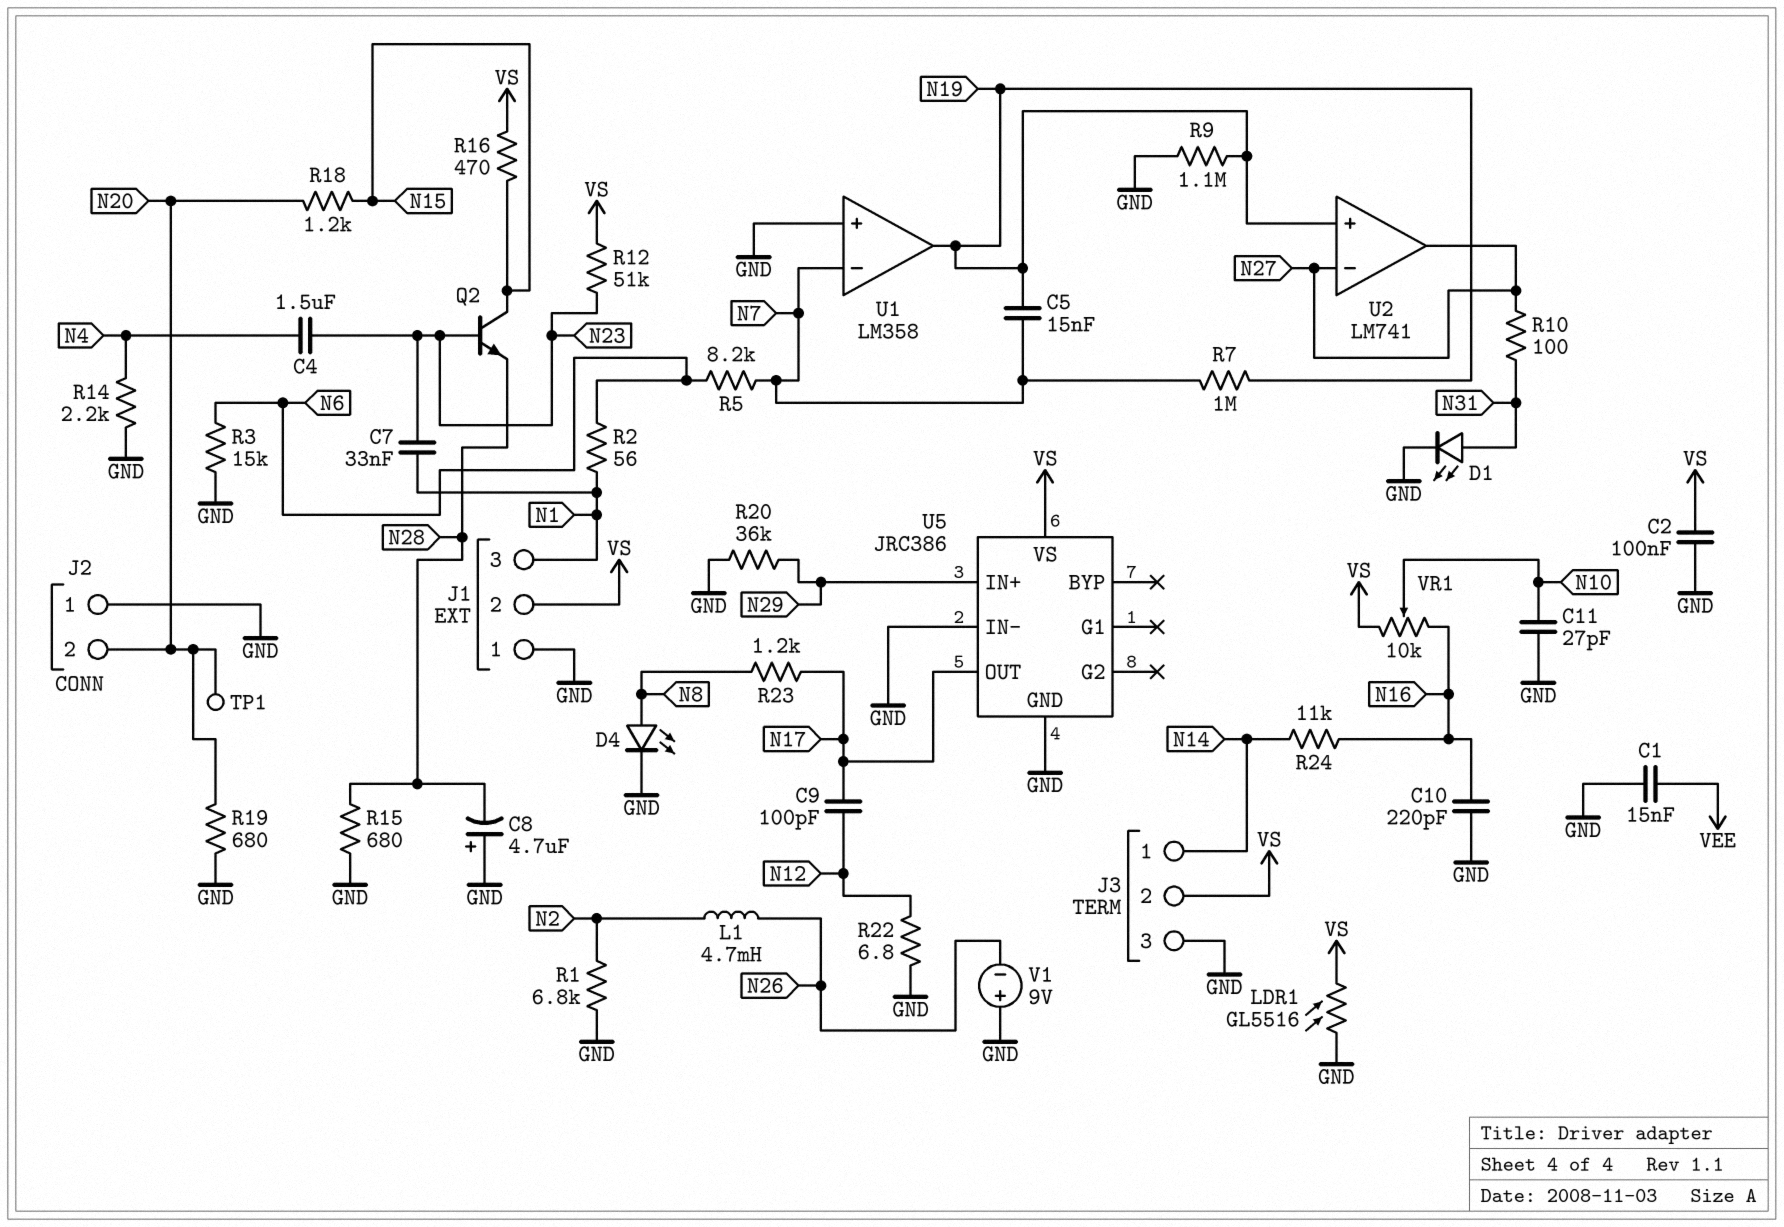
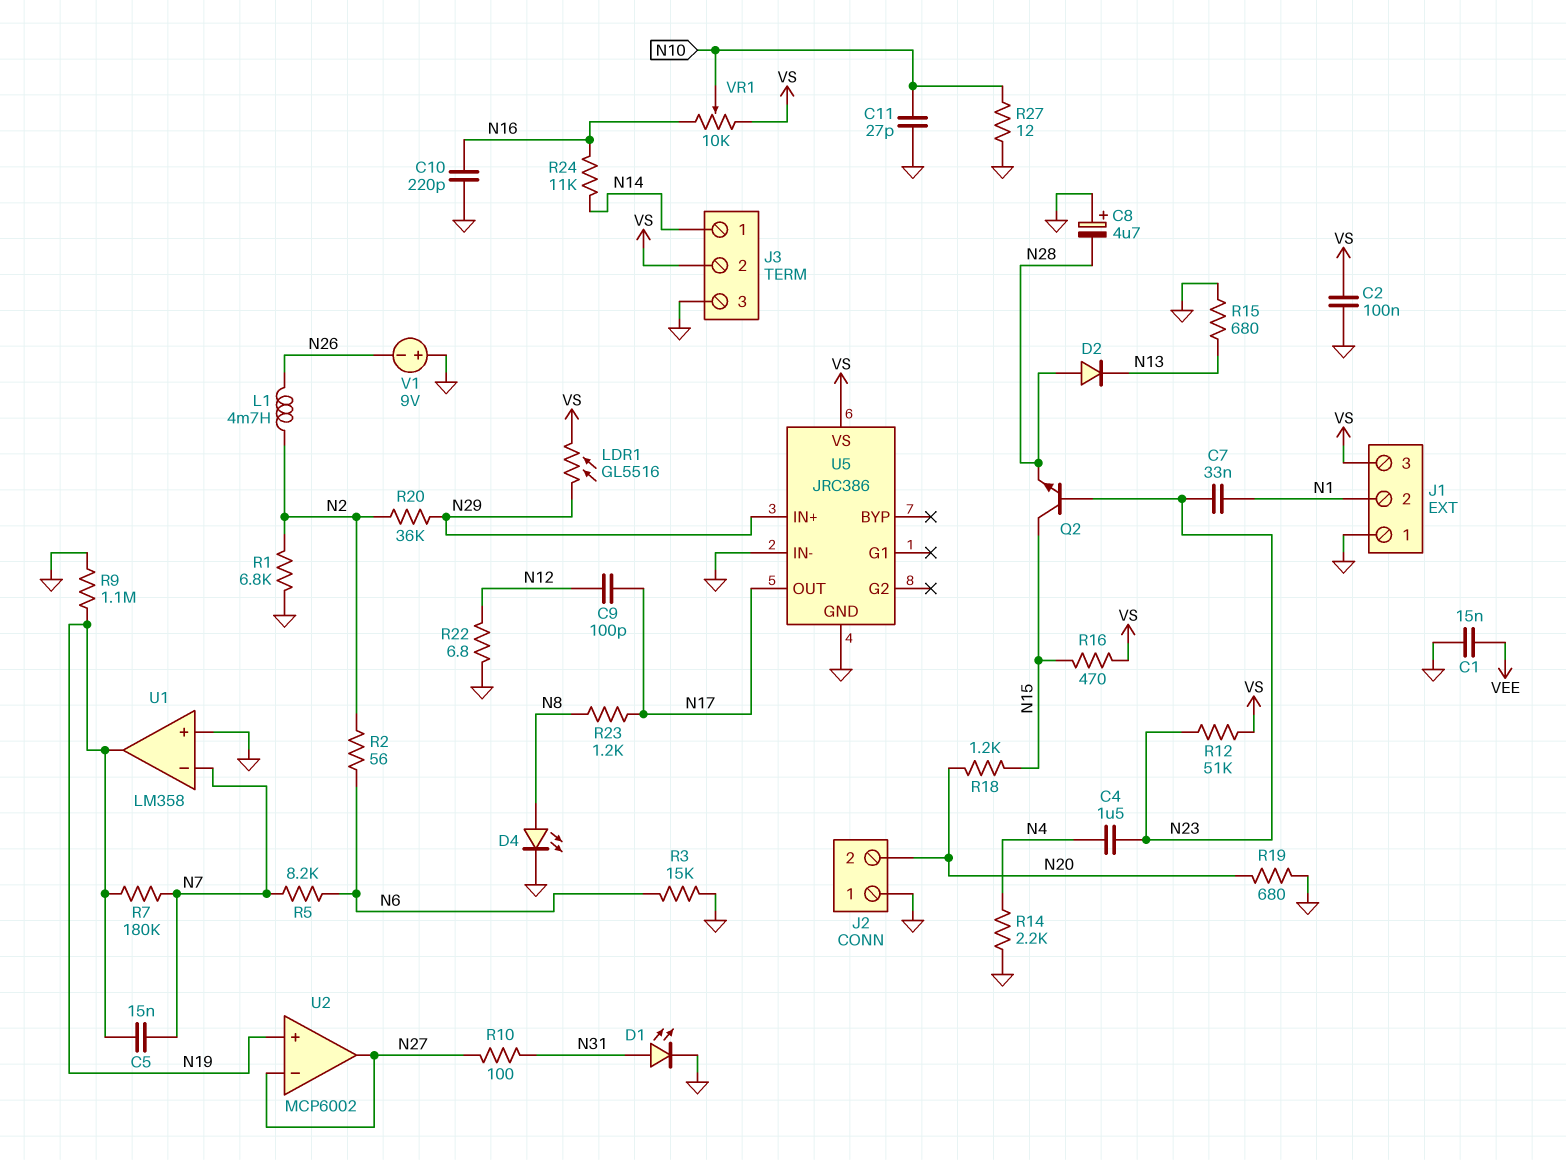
D2: none -> diode (A N28, K N13)
J1 pin 2: VS -> N1
J1 pin 3: N1 -> VS
LDR1: GL5516 (GND, VS) -> GL5516 (N29, VS)
R2: 56 (N1, N6) -> 56 (N2, N6)
R7: 1M (N7, N19) -> 180k (N7, N19)
R15: 680 (GND, N28) -> 680 (GND, N13)
R20: 36k (GND, N29) -> 36k (N2, N29)
R27: none -> 12 (GND, N10)
TP1: test point (N20) -> none
U2: LM741 -> MCP6002

